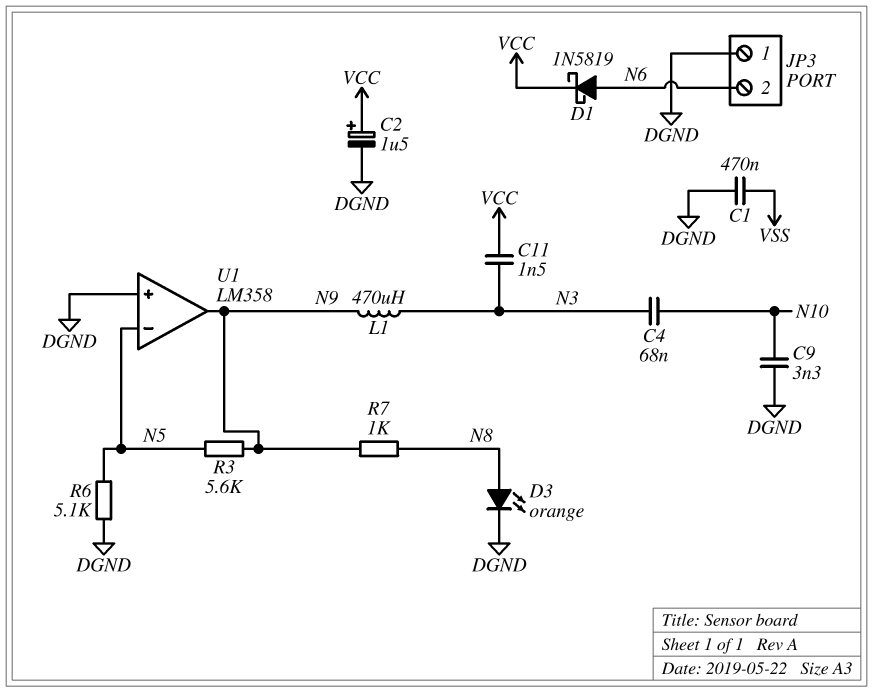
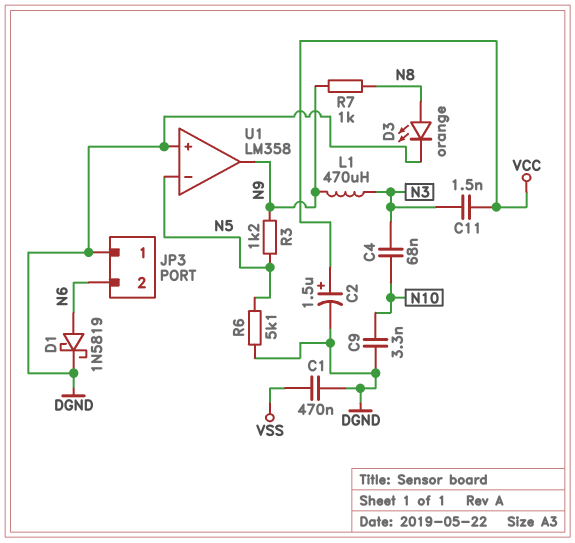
D1: schottky 1N5819 (A N6, K VCC) -> schottky 1N5819 (A N6, K DGND)
R3: 5.6k (N5, N9) -> 1.2k (N5, N9)

